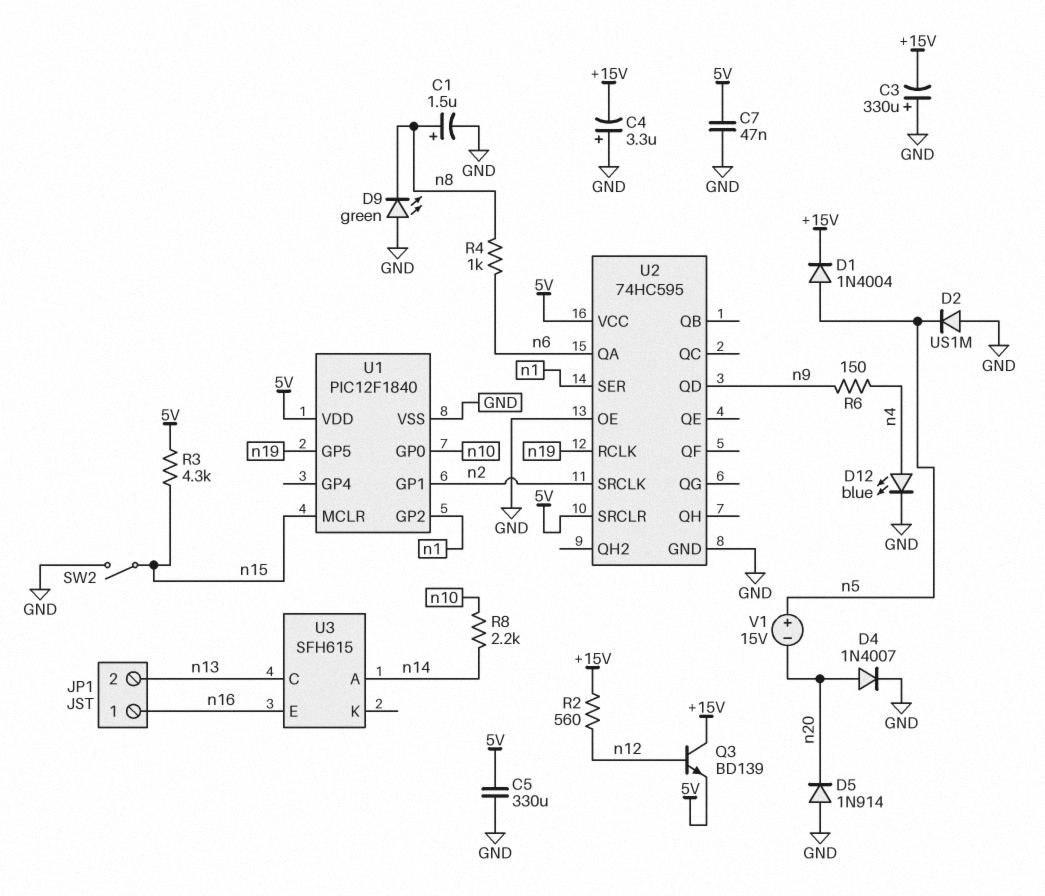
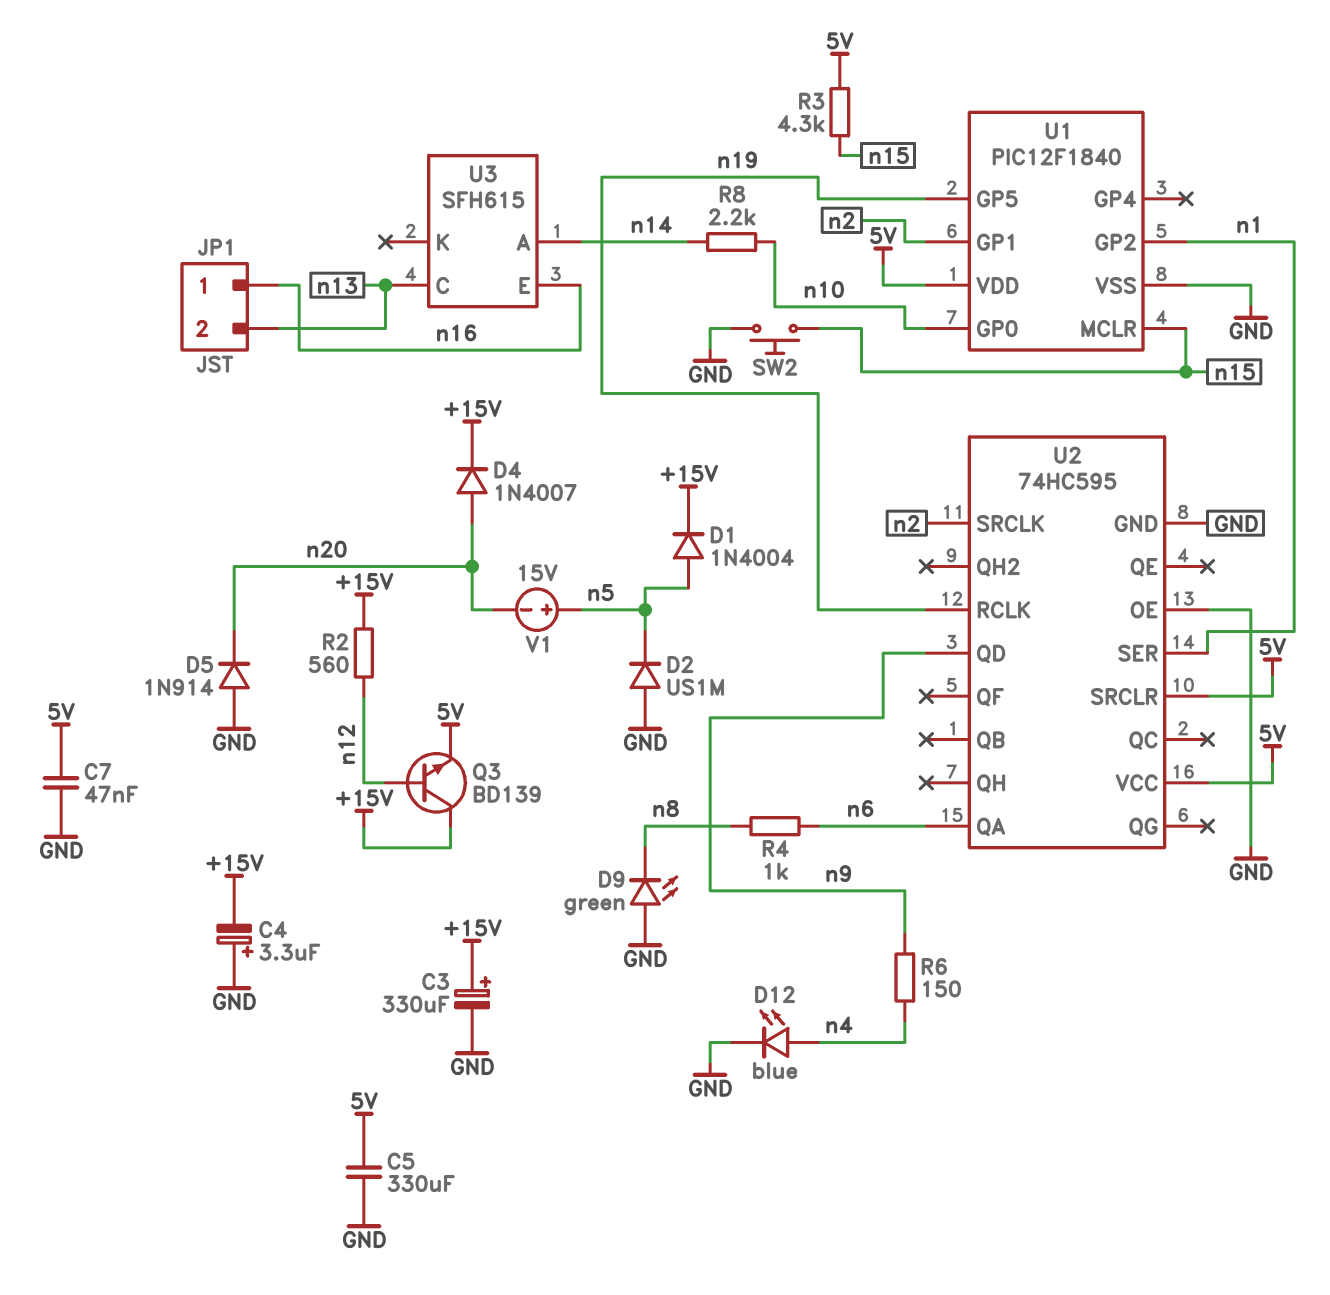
C1: 1.5uF (plus n8, minus GND) -> none
C3: 330uF (plus GND, minus +15V) -> 330uF (plus +15V, minus GND)
D4: diode 1N4007 (A n20, K GND) -> diode 1N4007 (A n20, K +15V)
SW2: switch (GND, n15) -> button (GND, n15)

